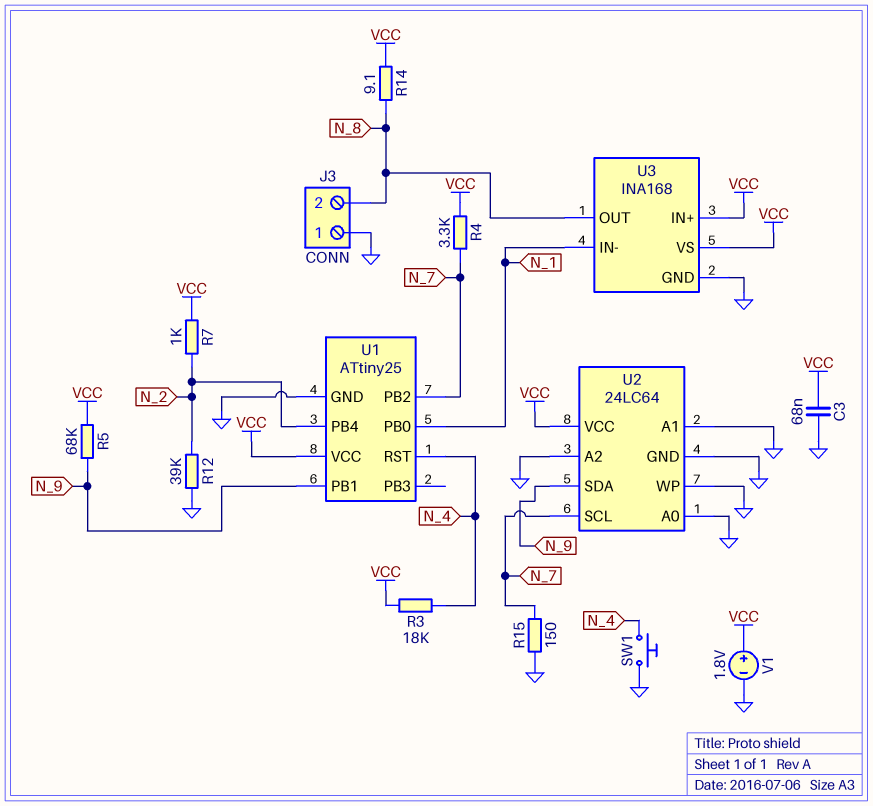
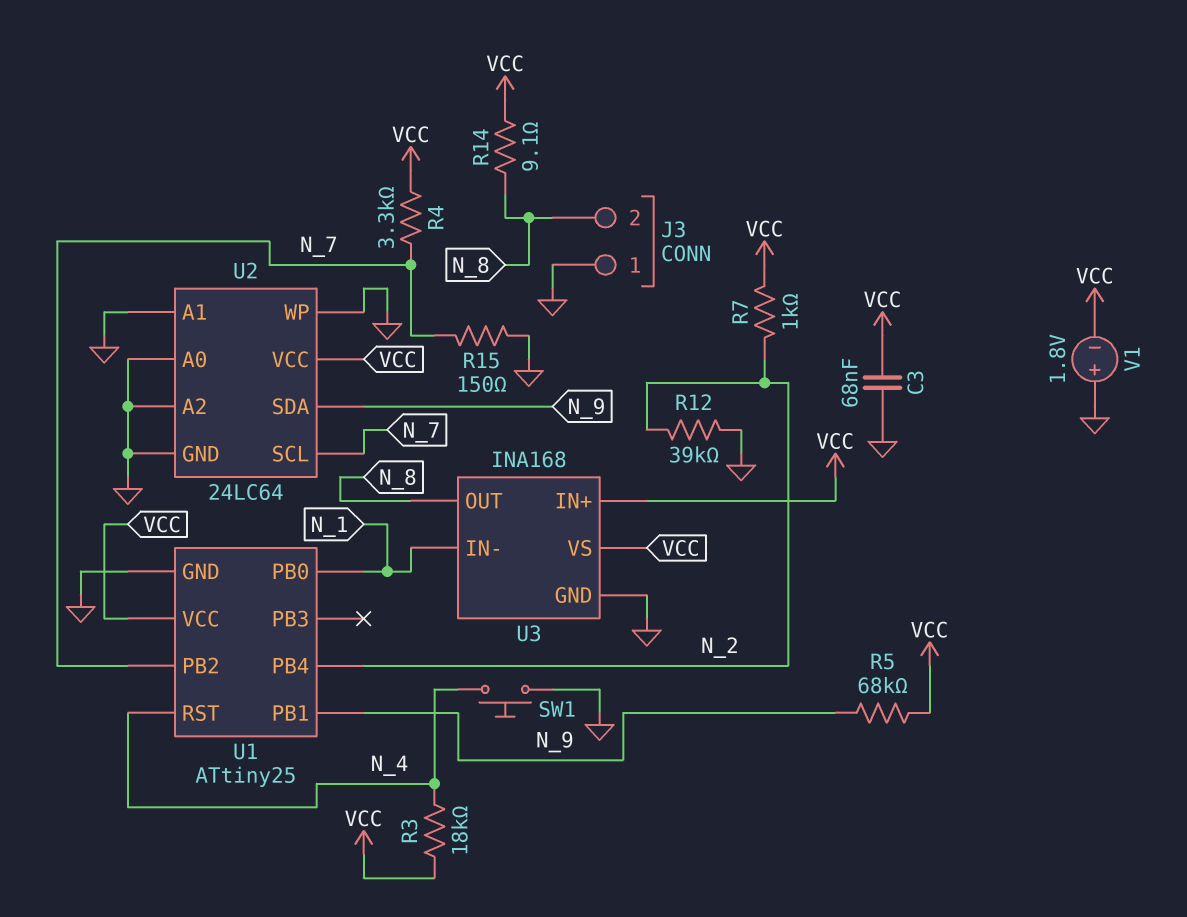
V1: 1.8V (plus VCC, minus GND) -> 1.8V (plus GND, minus VCC)

